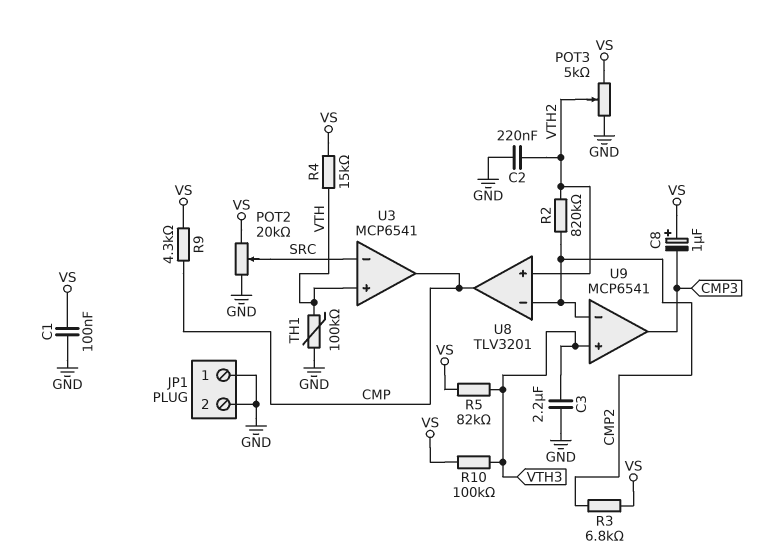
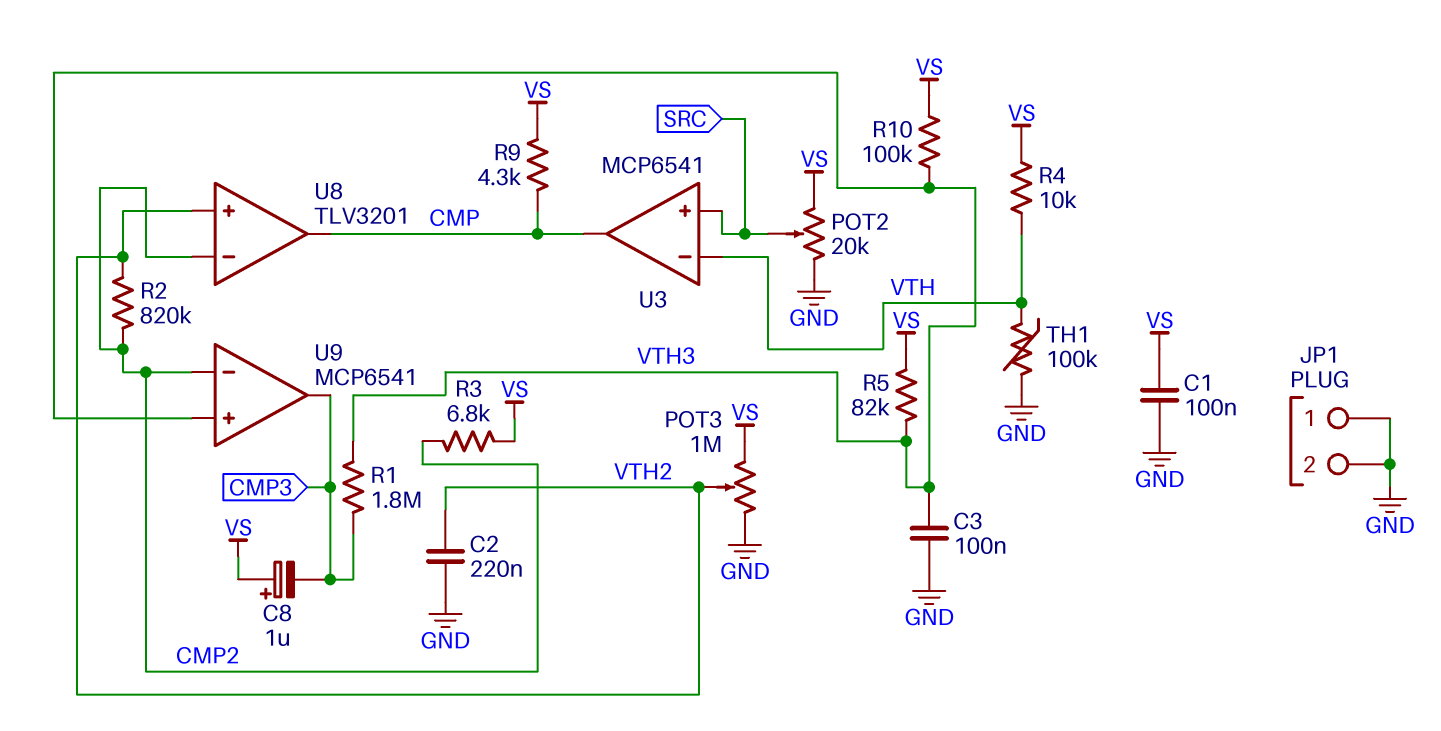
C3: 2.2uF (GND, VTH3) -> 100nF (GND, VTH3)
POT3: 5k (GND, VS, wiper VTH2) -> 1M (GND, VS, wiper VTH2)
R1: none -> 1.8M (CMP3, VTH3)
R4: 15k (VS, VTH) -> 10k (VS, VTH)
U3 pin in+: VTH -> SRC
U3 pin in-: SRC -> VTH

